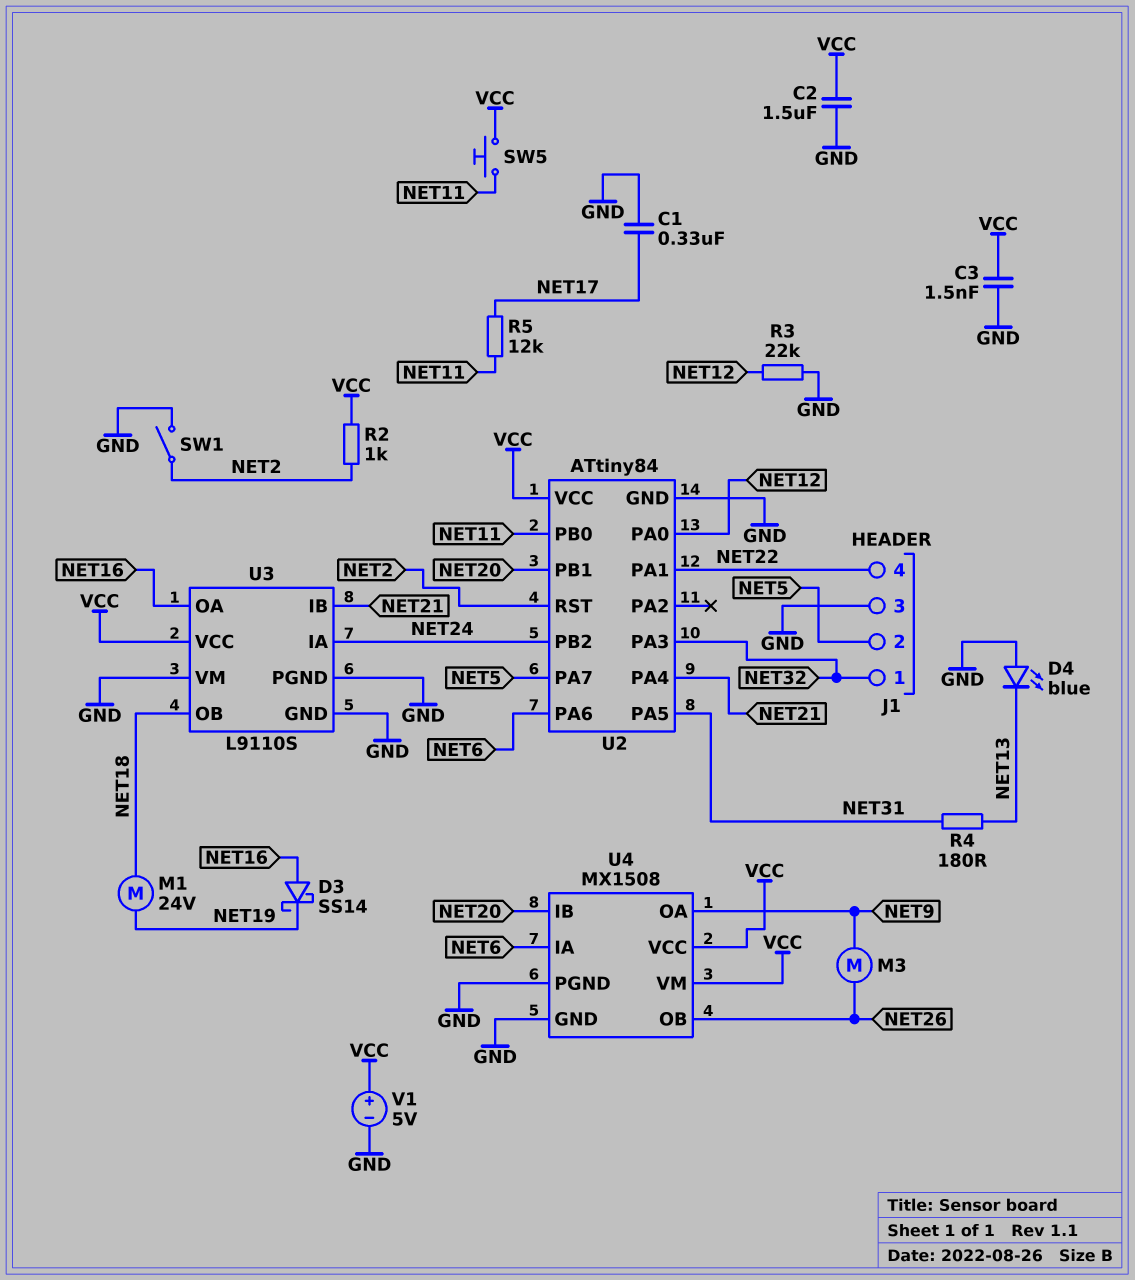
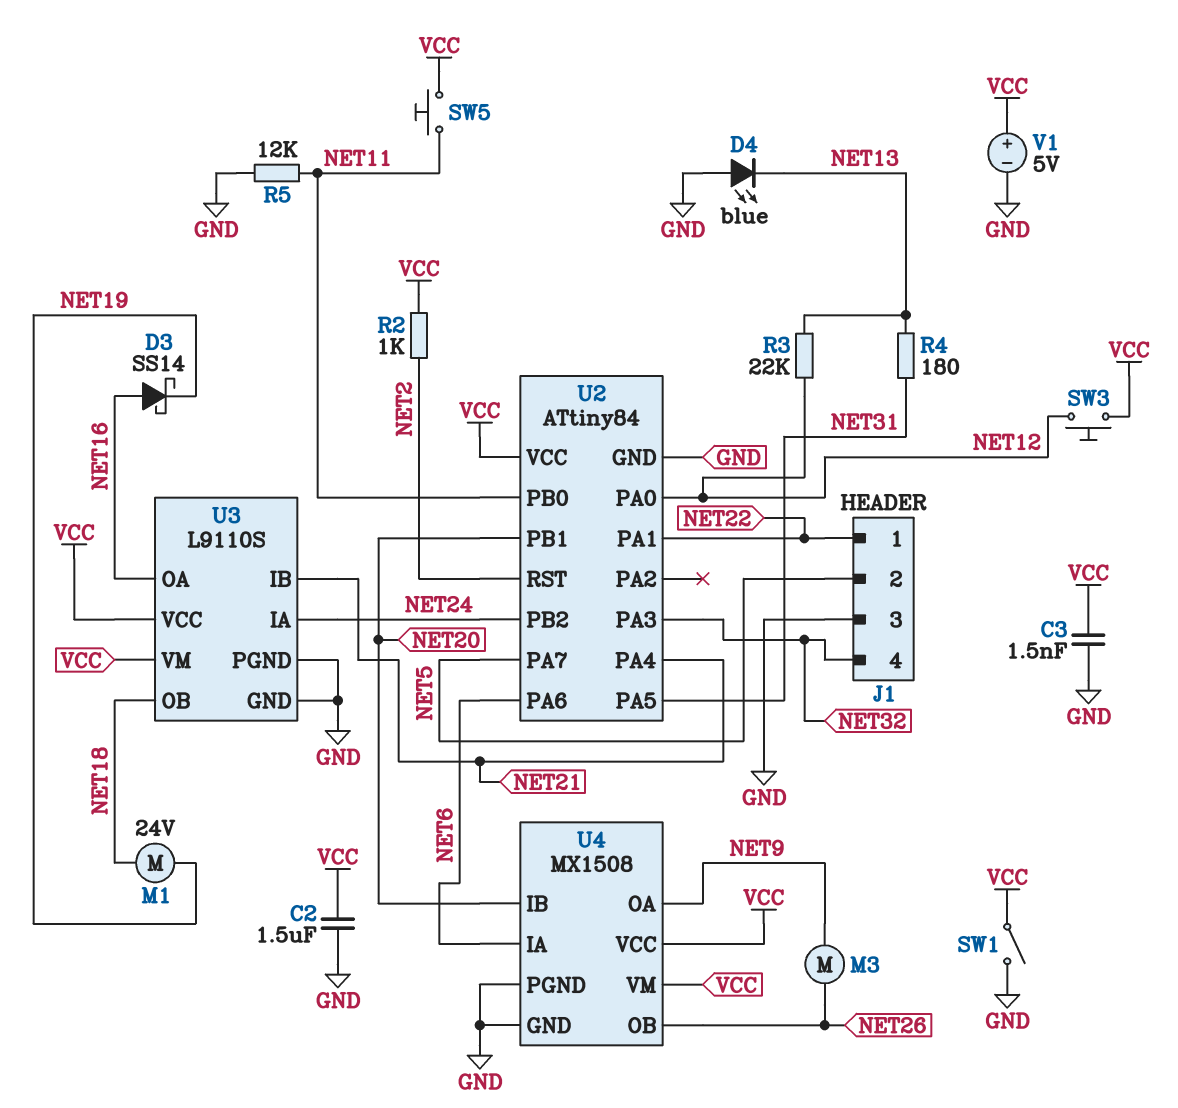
C1: 330nF (GND, NET17) -> none
J1 pin 1: NET32 -> NET22
J1 pin 4: NET22 -> NET32
R3: 22k (GND, NET12) -> 22k (NET12, NET13)
R5: 12k (NET11, NET17) -> 12k (GND, NET11)
SW1: switch (GND, NET2) -> switch (GND, VCC)
SW3: none -> button (NET12, VCC)
U3 pin VM: GND -> VCC

